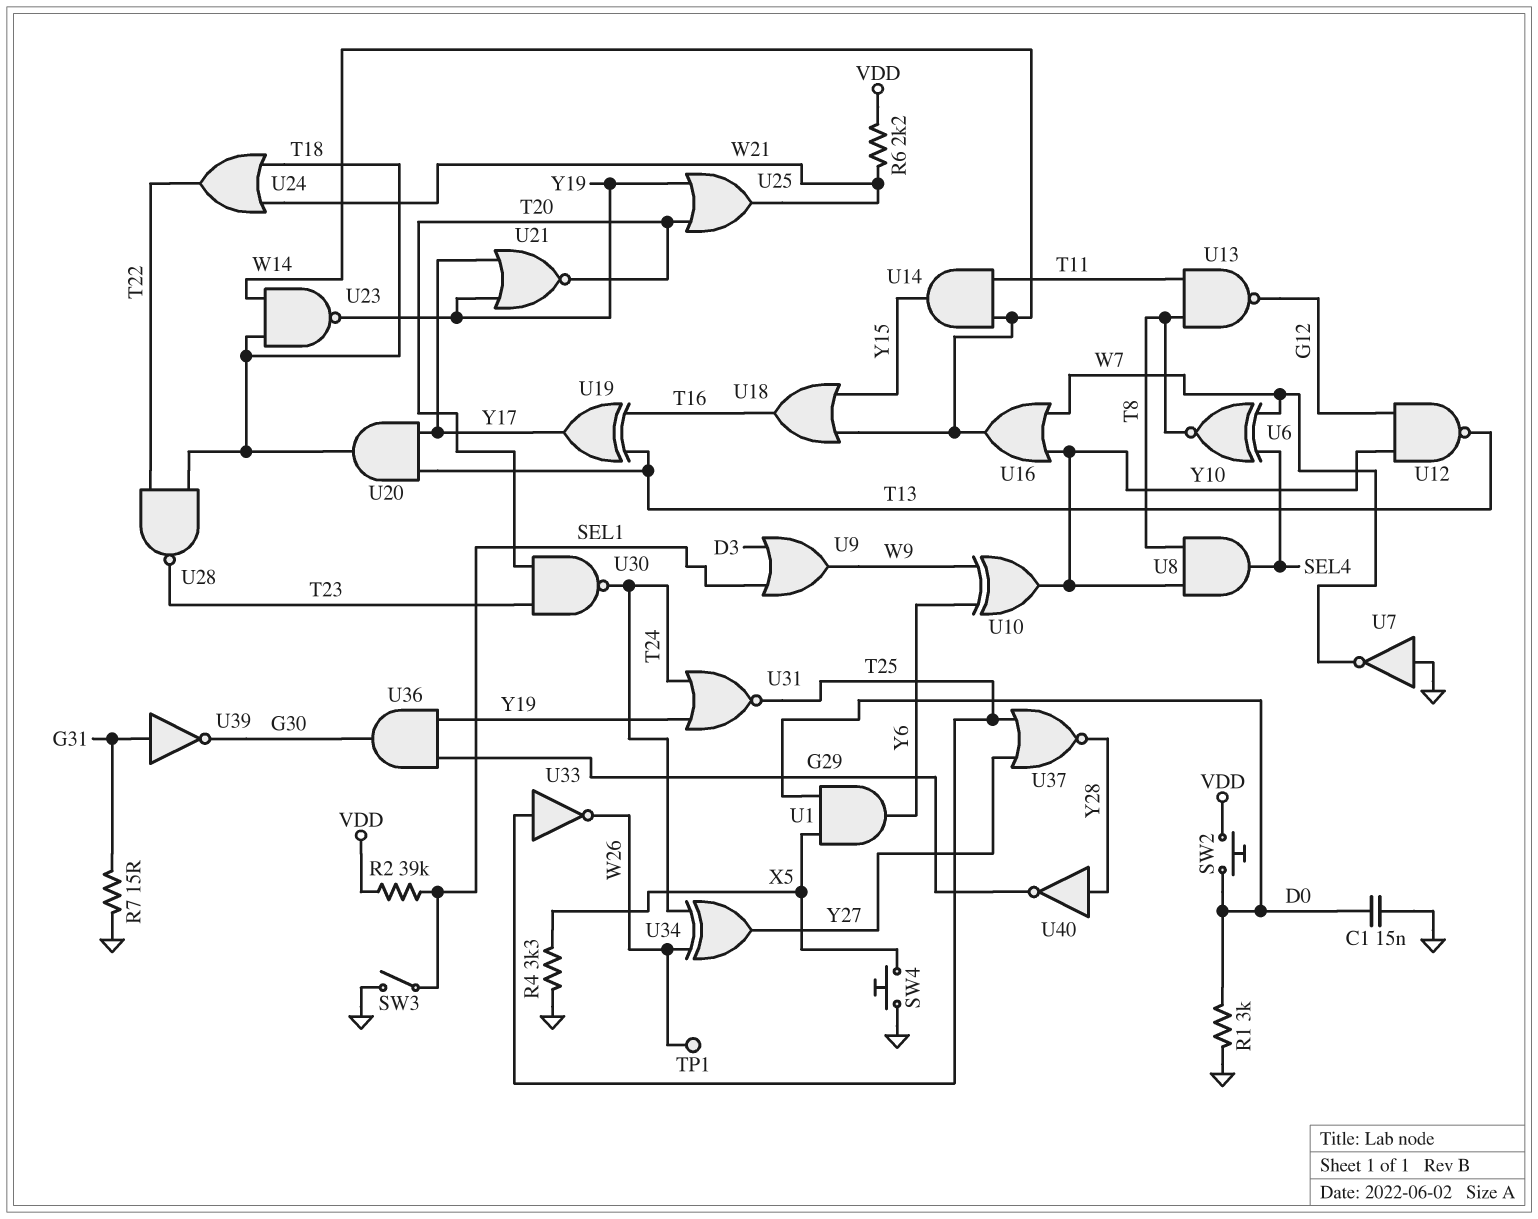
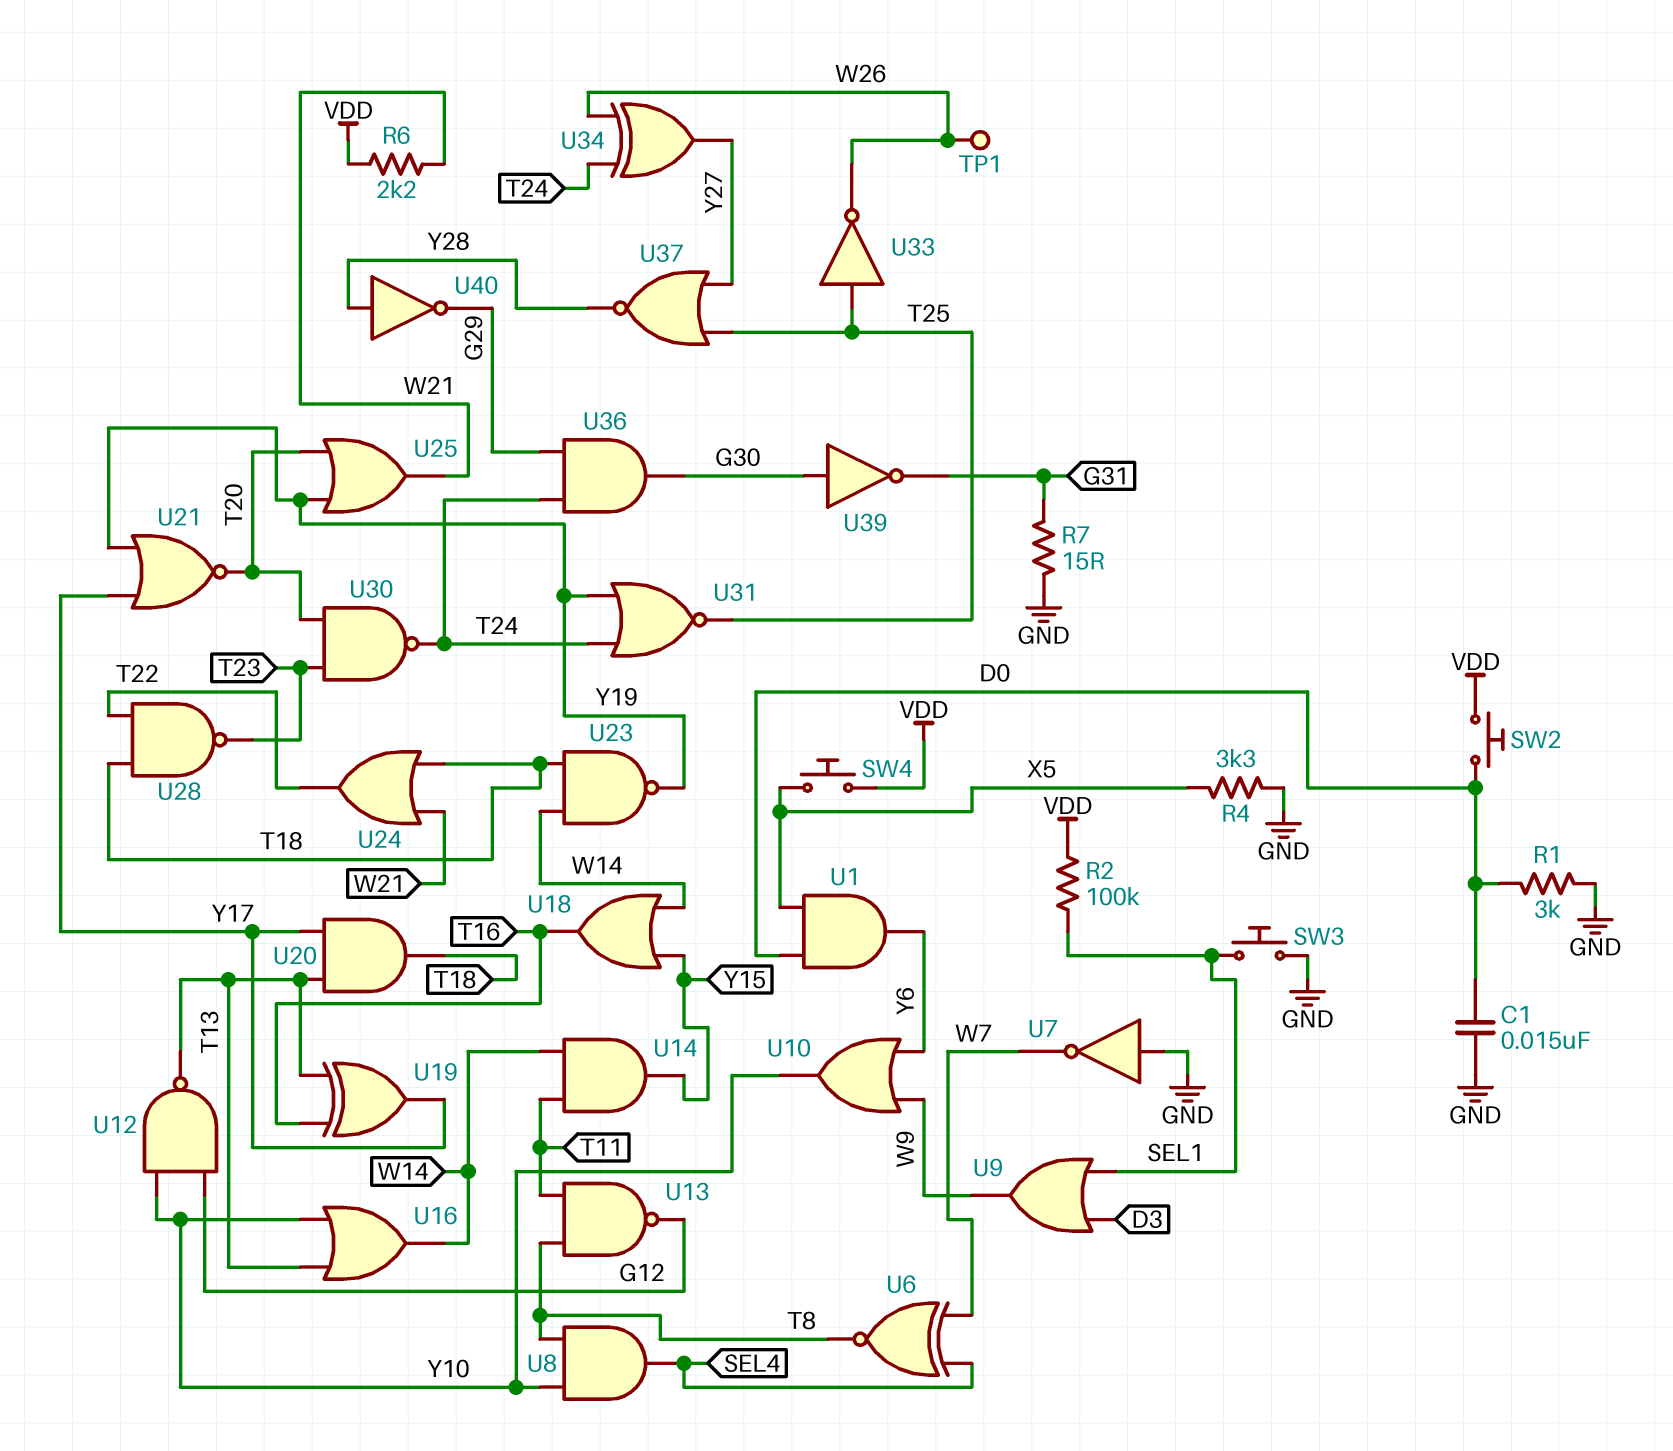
R2: 39k (SEL1, VDD) -> 100k (SEL1, VDD)
SW3: switch (GND, SEL1) -> button (GND, SEL1)
SW4: button (GND, X5) -> button (VDD, X5)
U10: XOR (in W9, in Y6, out Y10) -> OR (in W9, in Y6, out Y10)
U16: OR (in W7, in Y10, out W14) -> OR (in T13, in Y10, out W14)
U36: AND (in G29, in Y19, out G30) -> AND (in G29, in T24, out G30)
U39: NOT (in G31, out G30) -> NOT (in G30, out G31)

